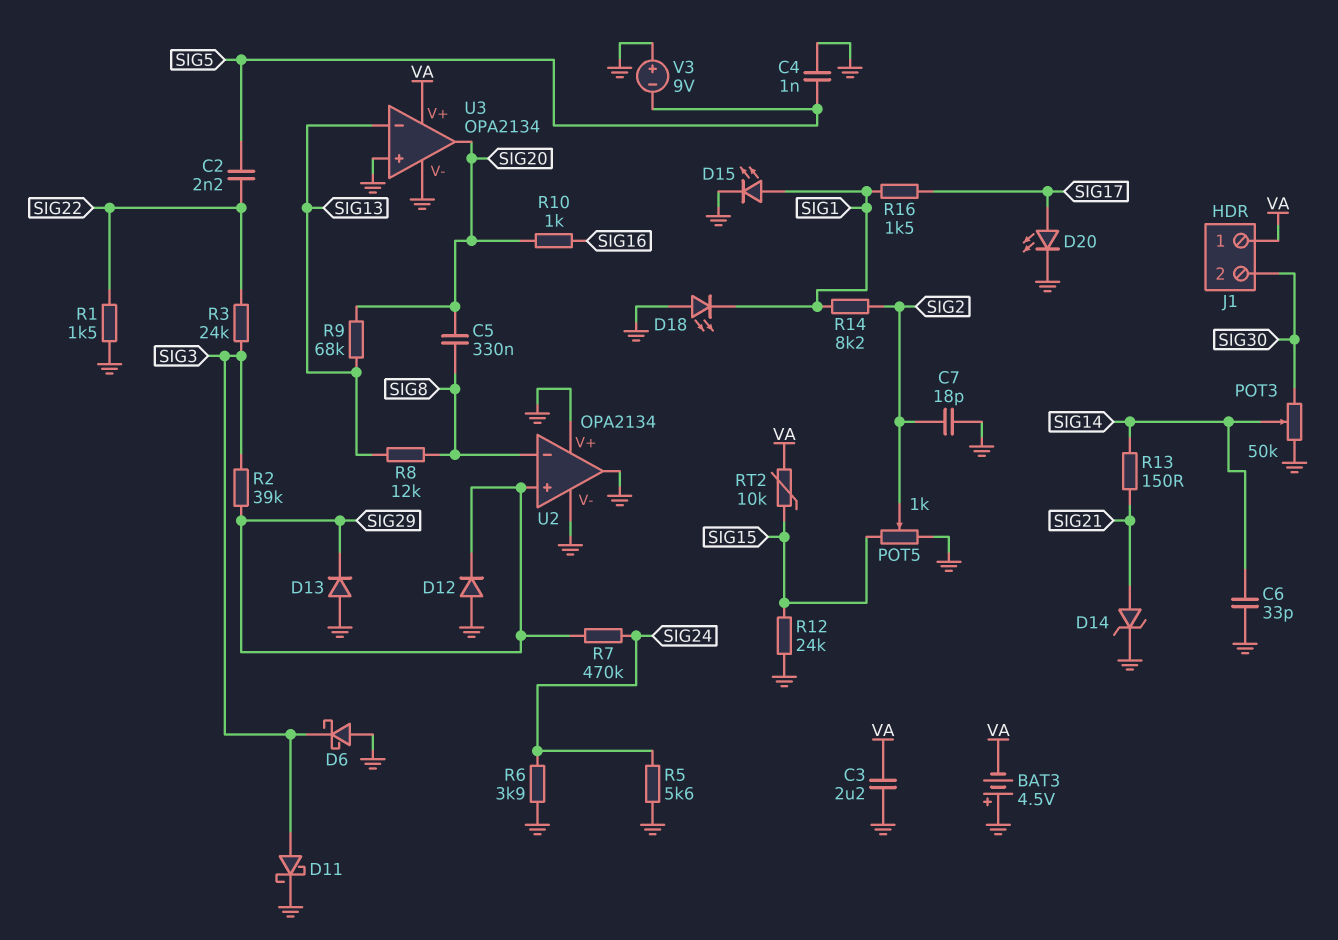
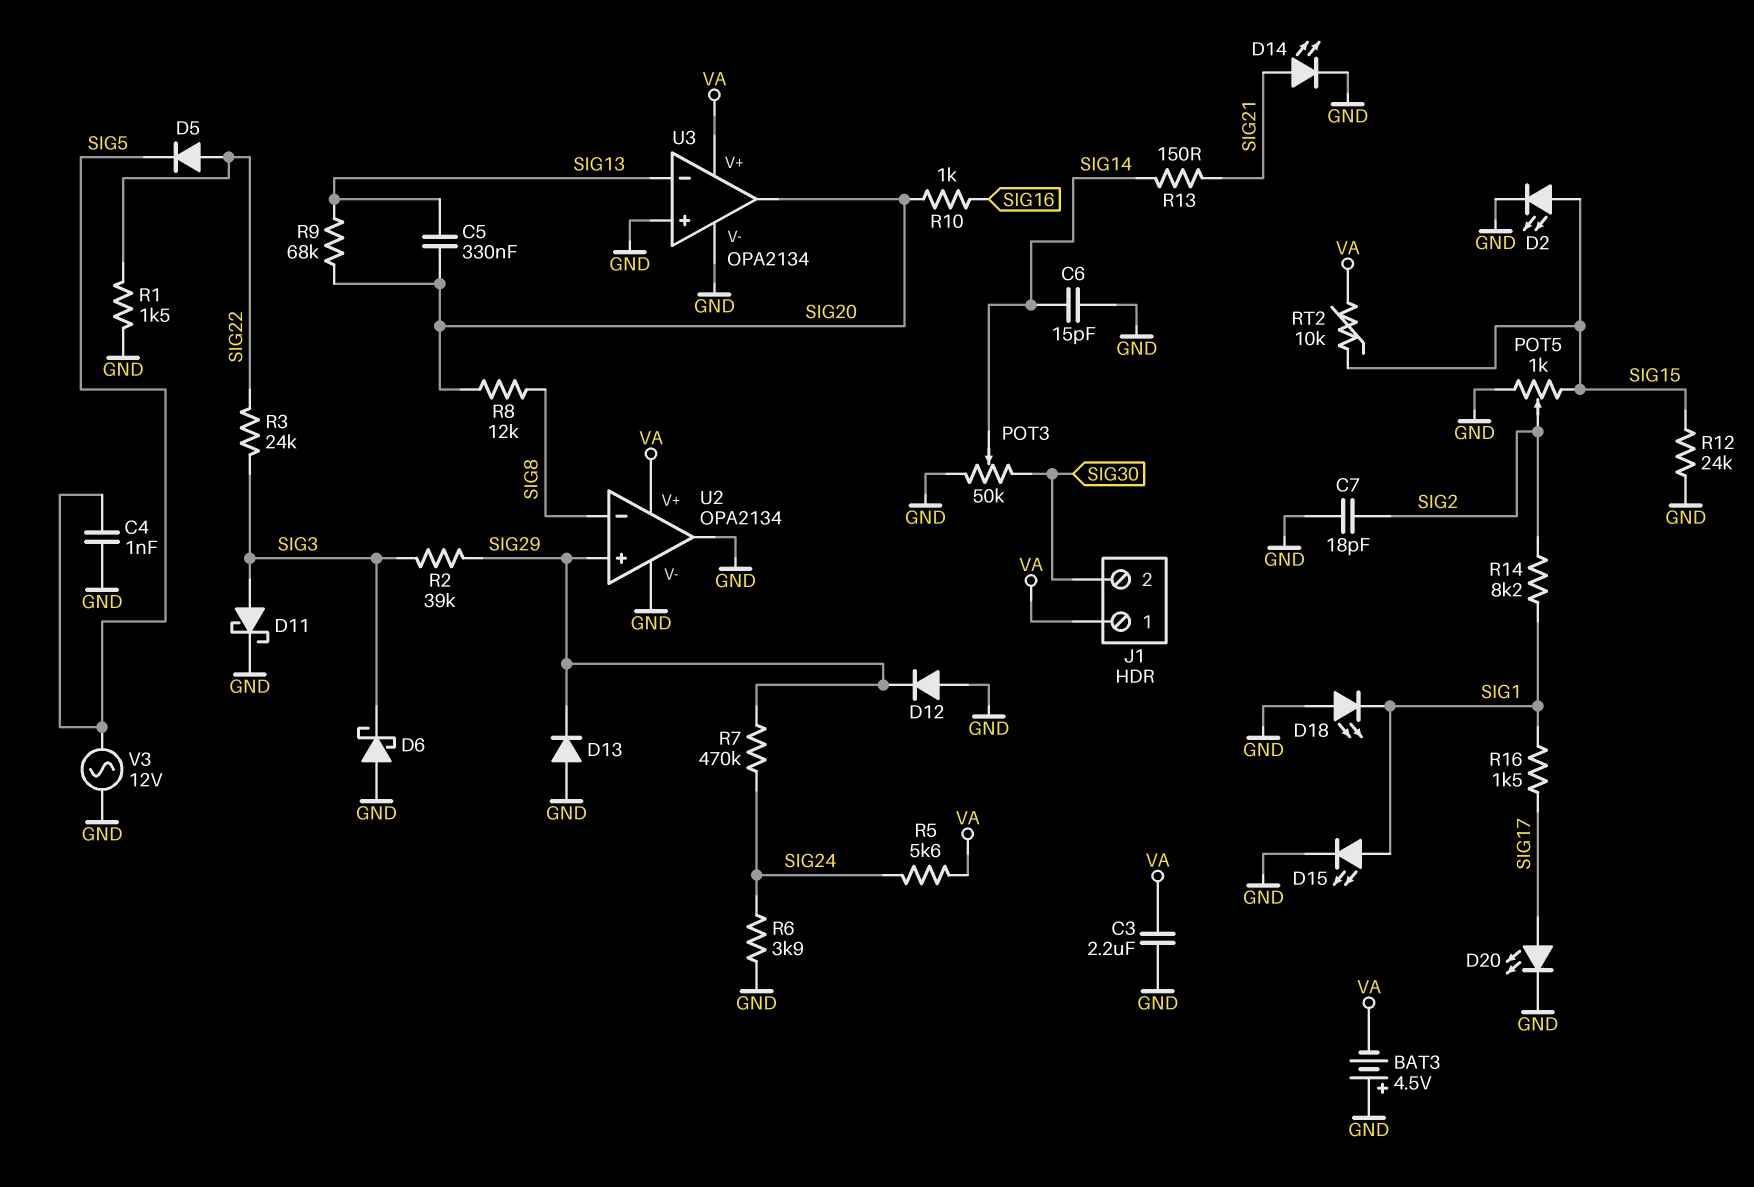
C2: 2.2nF (SIG5, SIG22) -> none
C5: 330nF (SIG8, SIG20) -> 330nF (SIG13, SIG20)
C6: 33pF (GND, SIG14) -> 15pF (GND, SIG14)
D2: none -> LED (A SIG15, K GND)
D5: none -> diode (A SIG22, K SIG5)
D14: zener (A SIG21, K GND) -> LED (A SIG21, K GND)
R5: 5.6k (GND, SIG24) -> 5.6k (SIG24, VA)
R8: 12k (SIG8, SIG13) -> 12k (SIG8, SIG20)
U2 pin V+: GND -> VA
V3: 9V (plus GND, minus SIG5) -> AC 12V (GND, SIG5)

